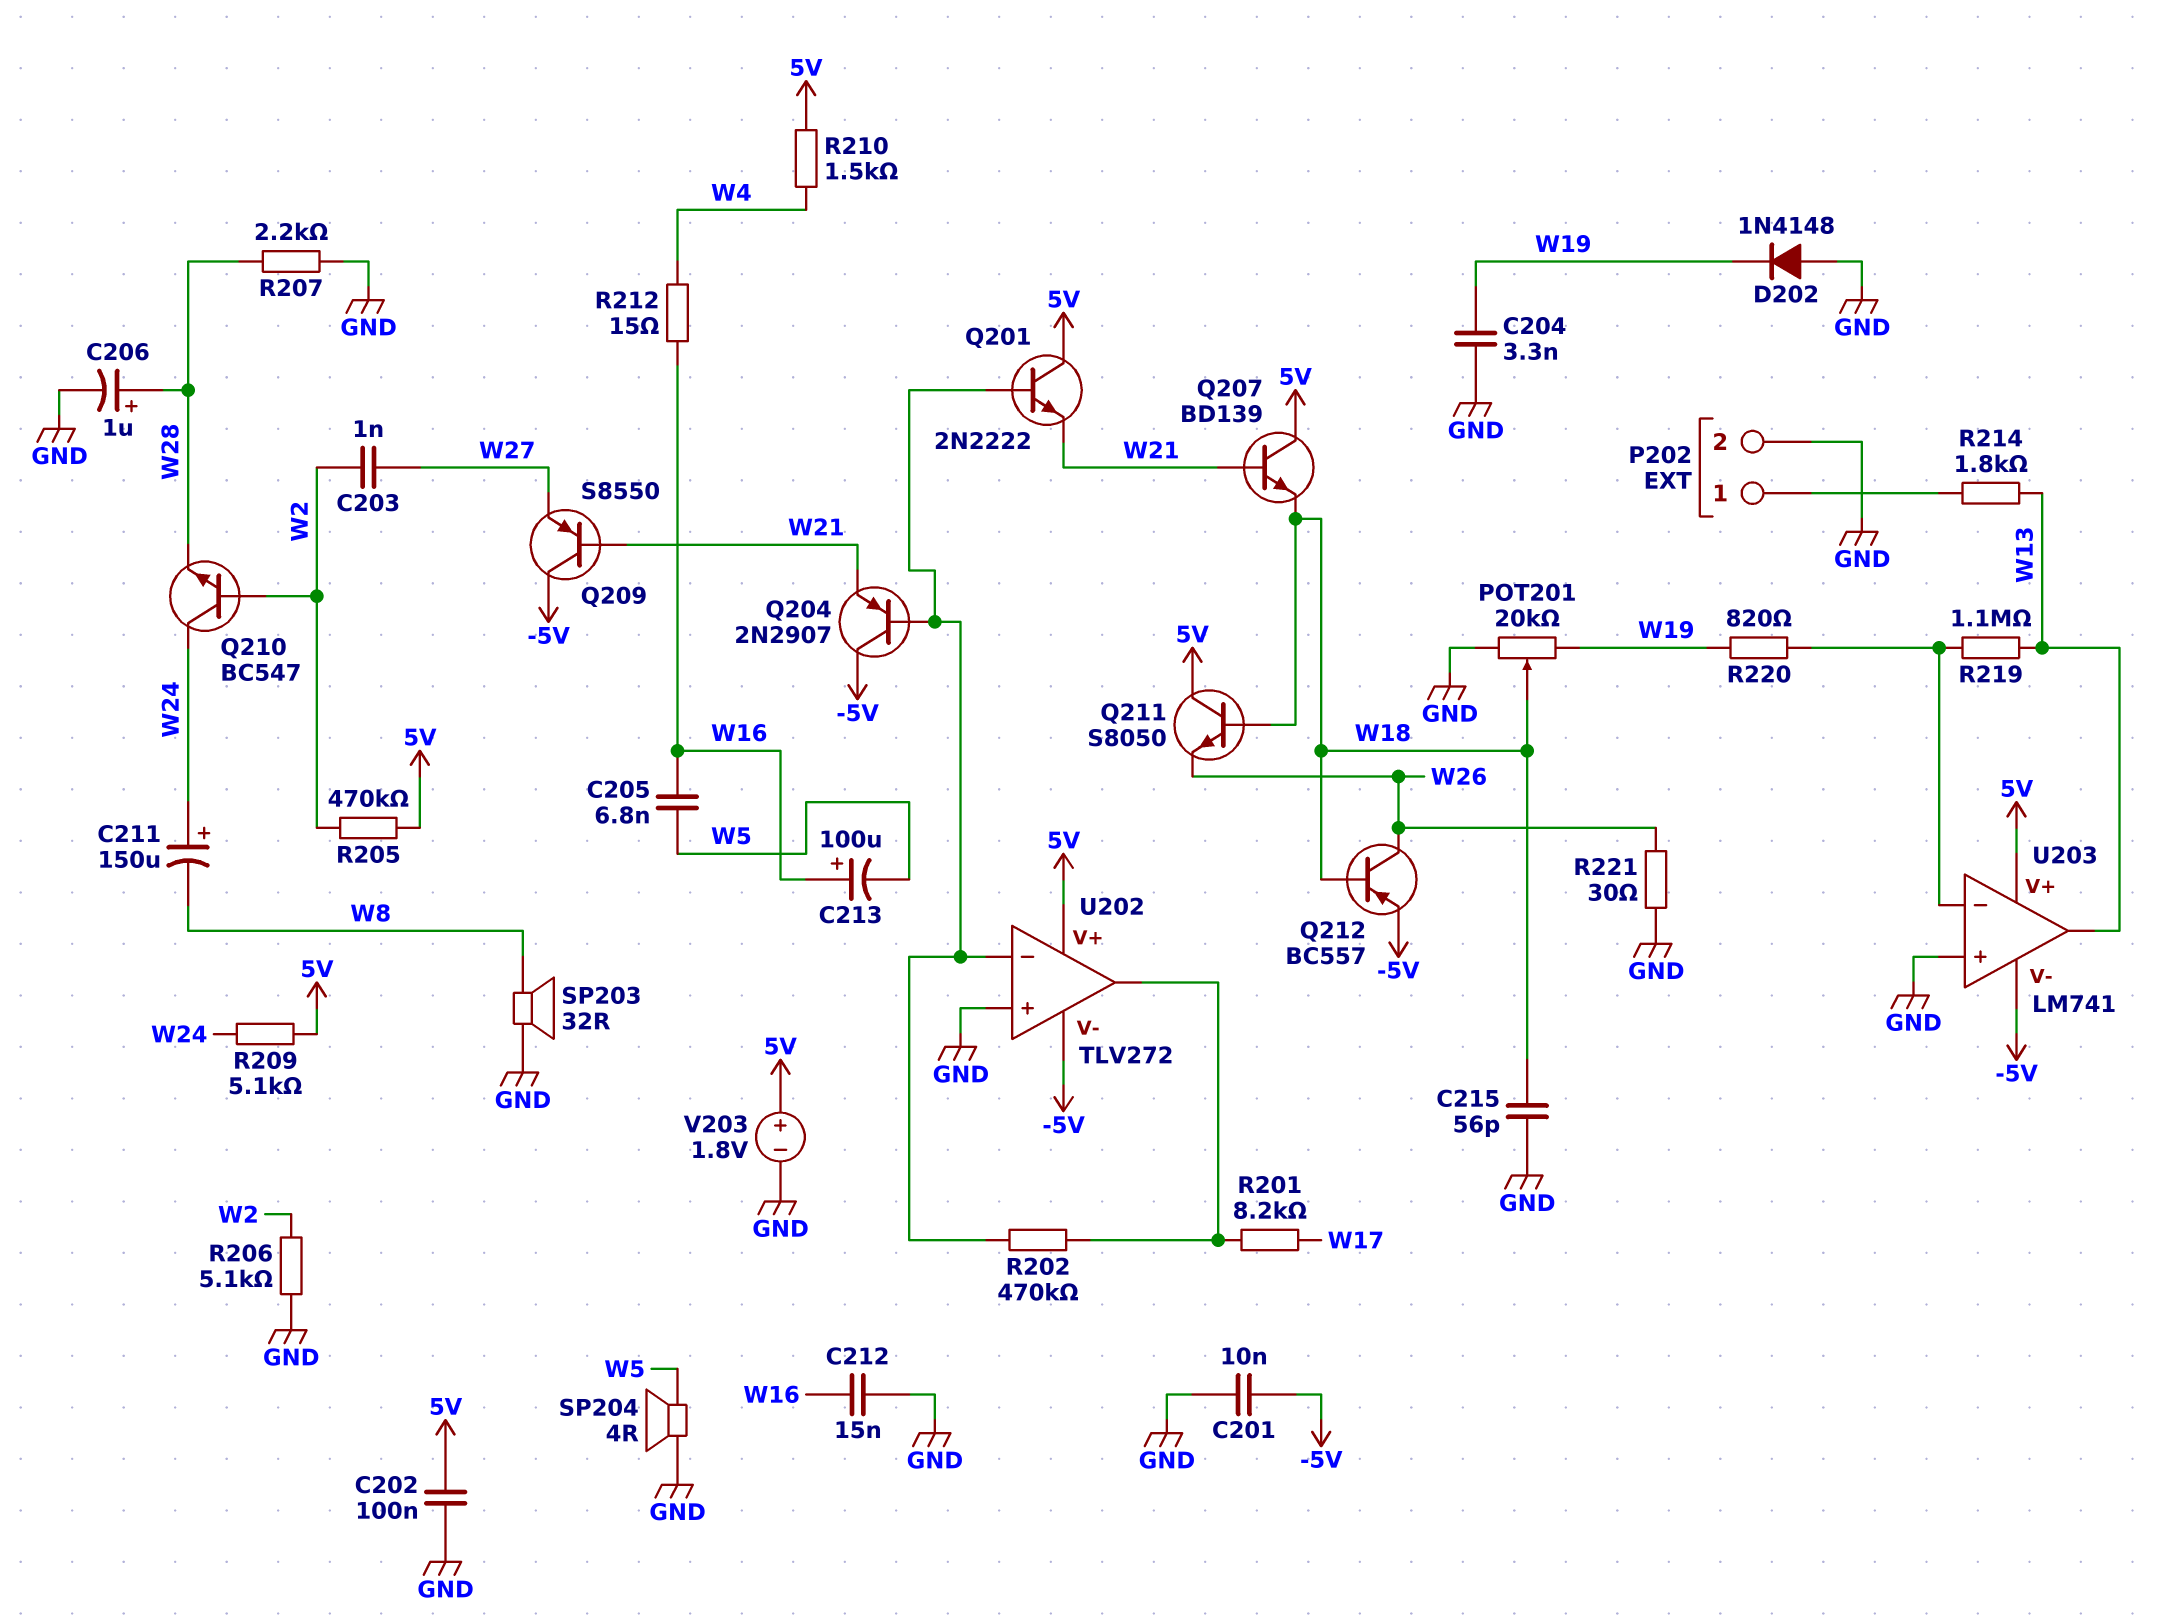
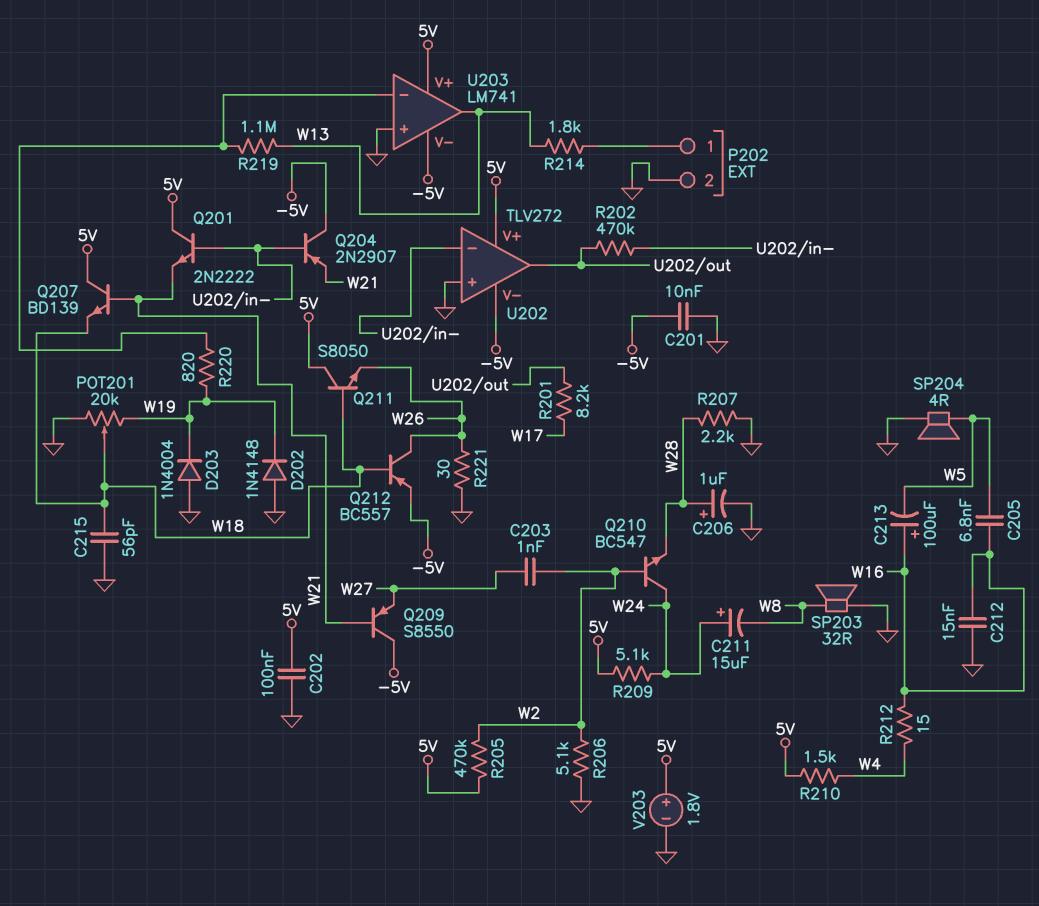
C204: 3.3nF (GND, W19) -> none
C211: 150uF (plus W24, minus W8) -> 15uF (plus W24, minus W8)
D203: none -> diode 1N4004 (A GND, K W19)

